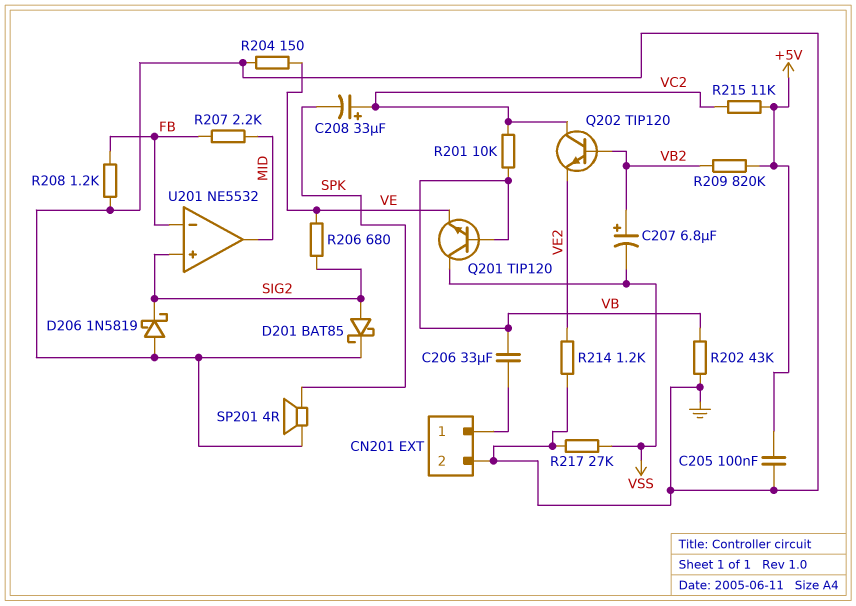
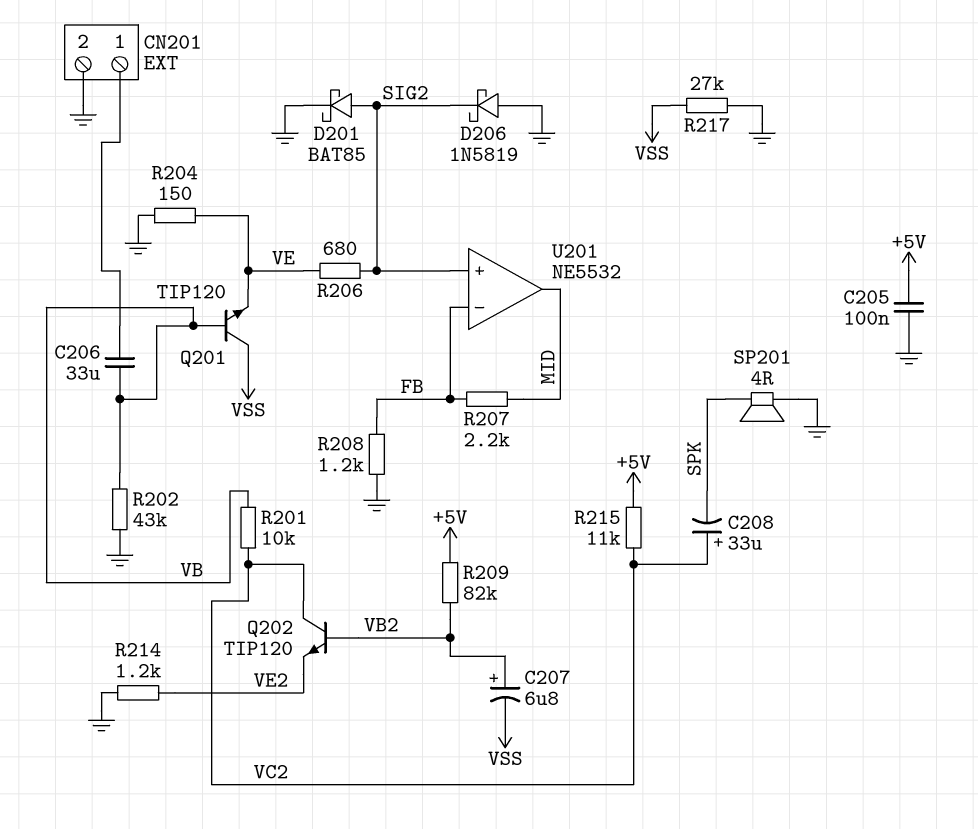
R209: 820k (+5V, VB2) -> 82k (+5V, VB2)

